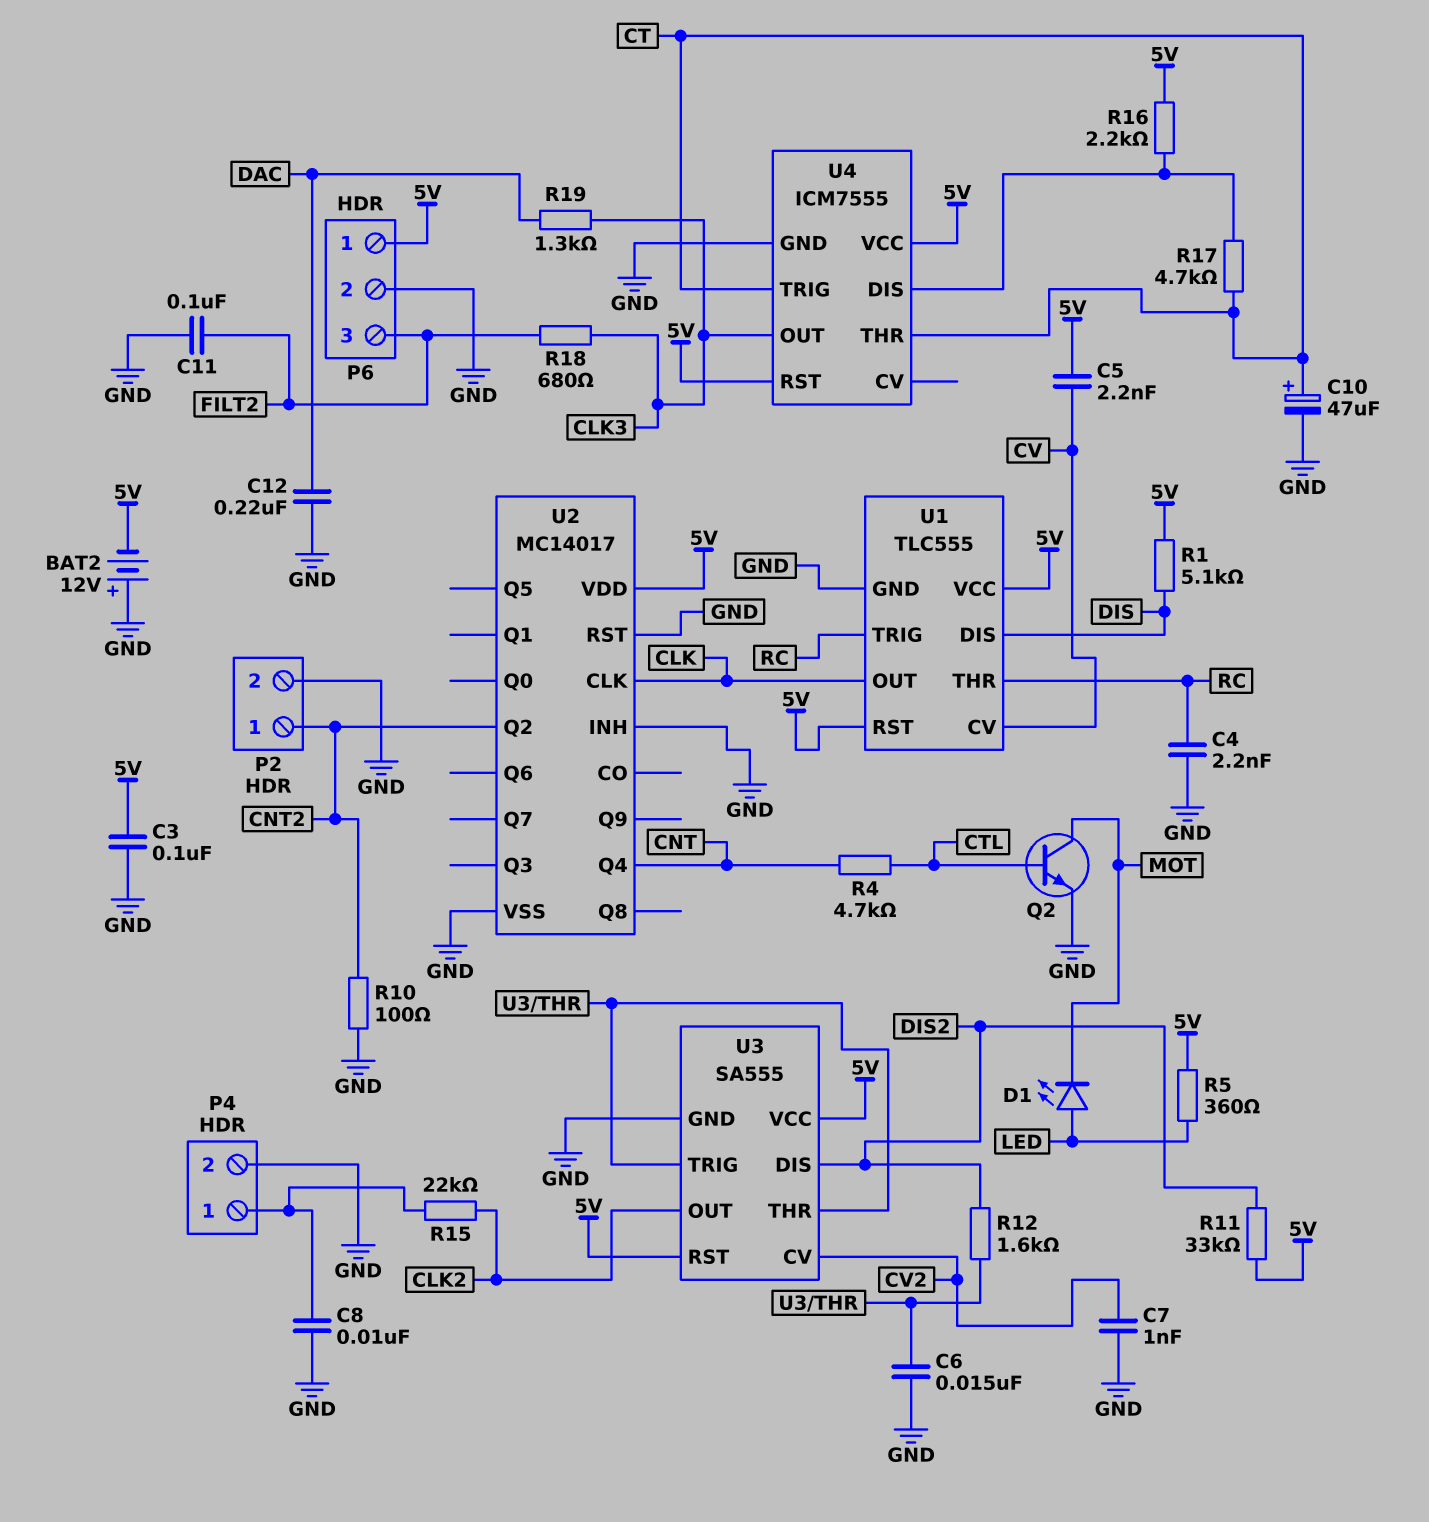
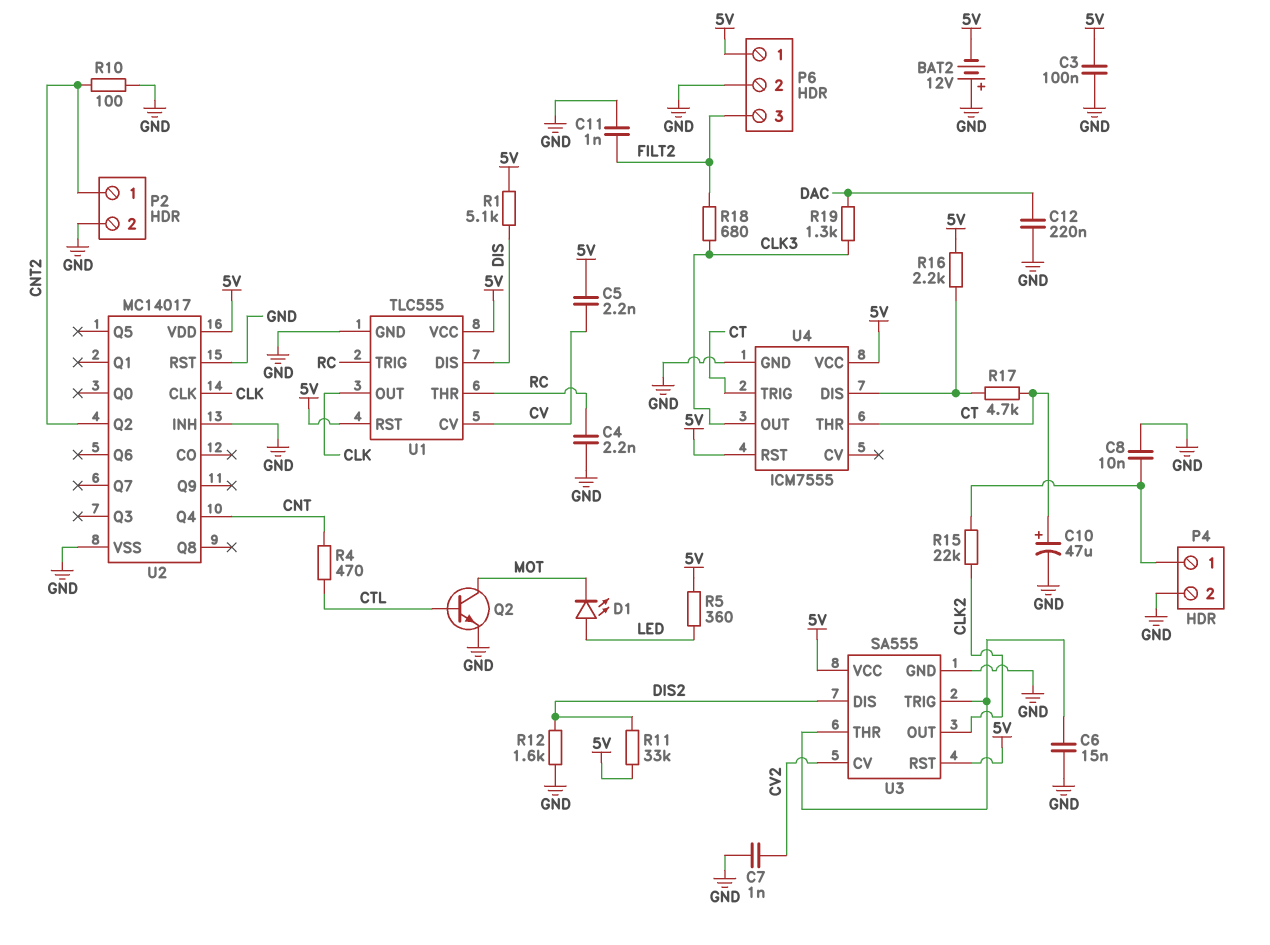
C11: 100nF (FILT2, GND) -> 1nF (FILT2, GND)
R4: 4.7k (CNT, CTL) -> 470 (CNT, CTL)
R12: 1.6k (DIS2, U3/THR) -> 1.6k (DIS2, GND)

